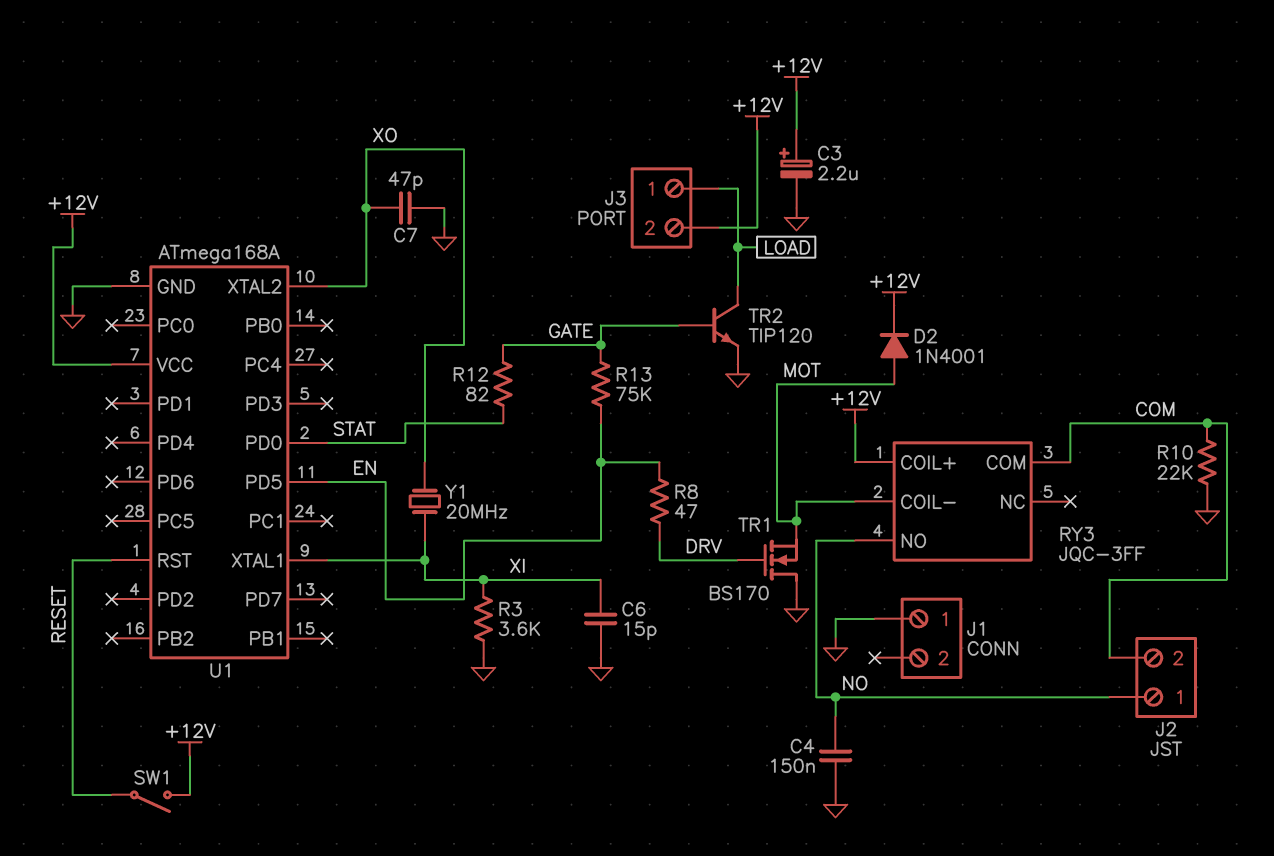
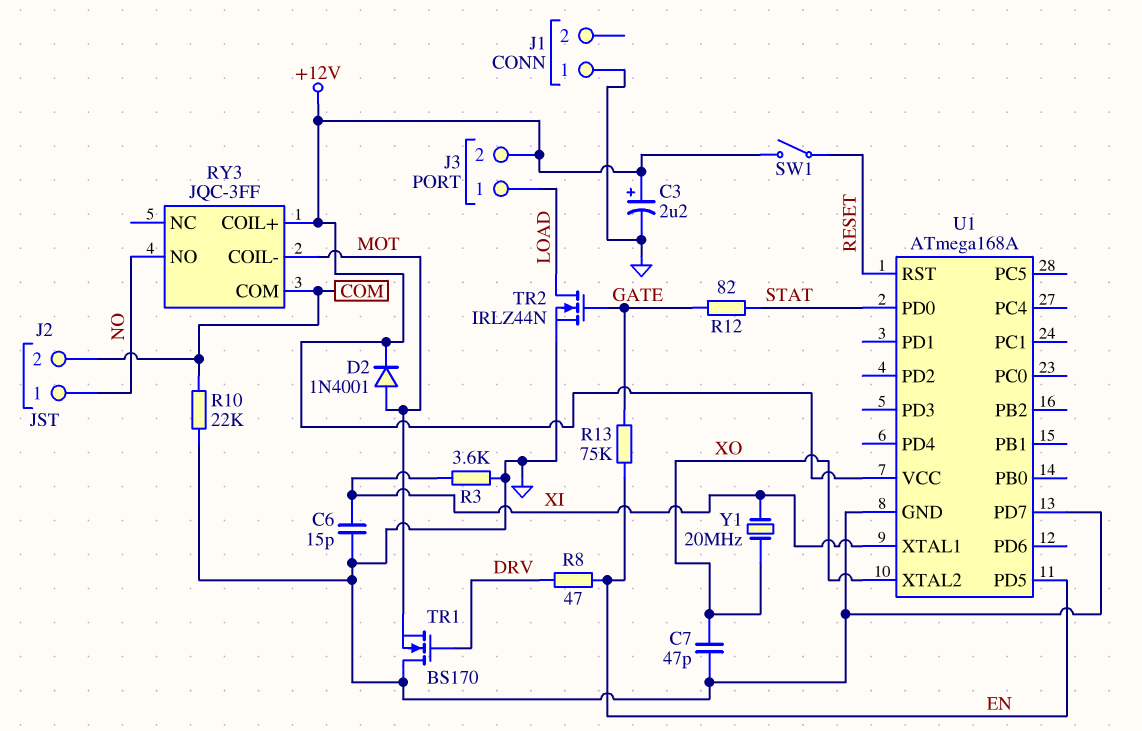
C4: 150nF (GND, NO) -> none
TR2: NPN TIP120 (B GATE, C LOAD, E GND) -> NMOS IRLZ44N (G GATE, D LOAD, S GND)
U1 pin PD7: none -> GND

